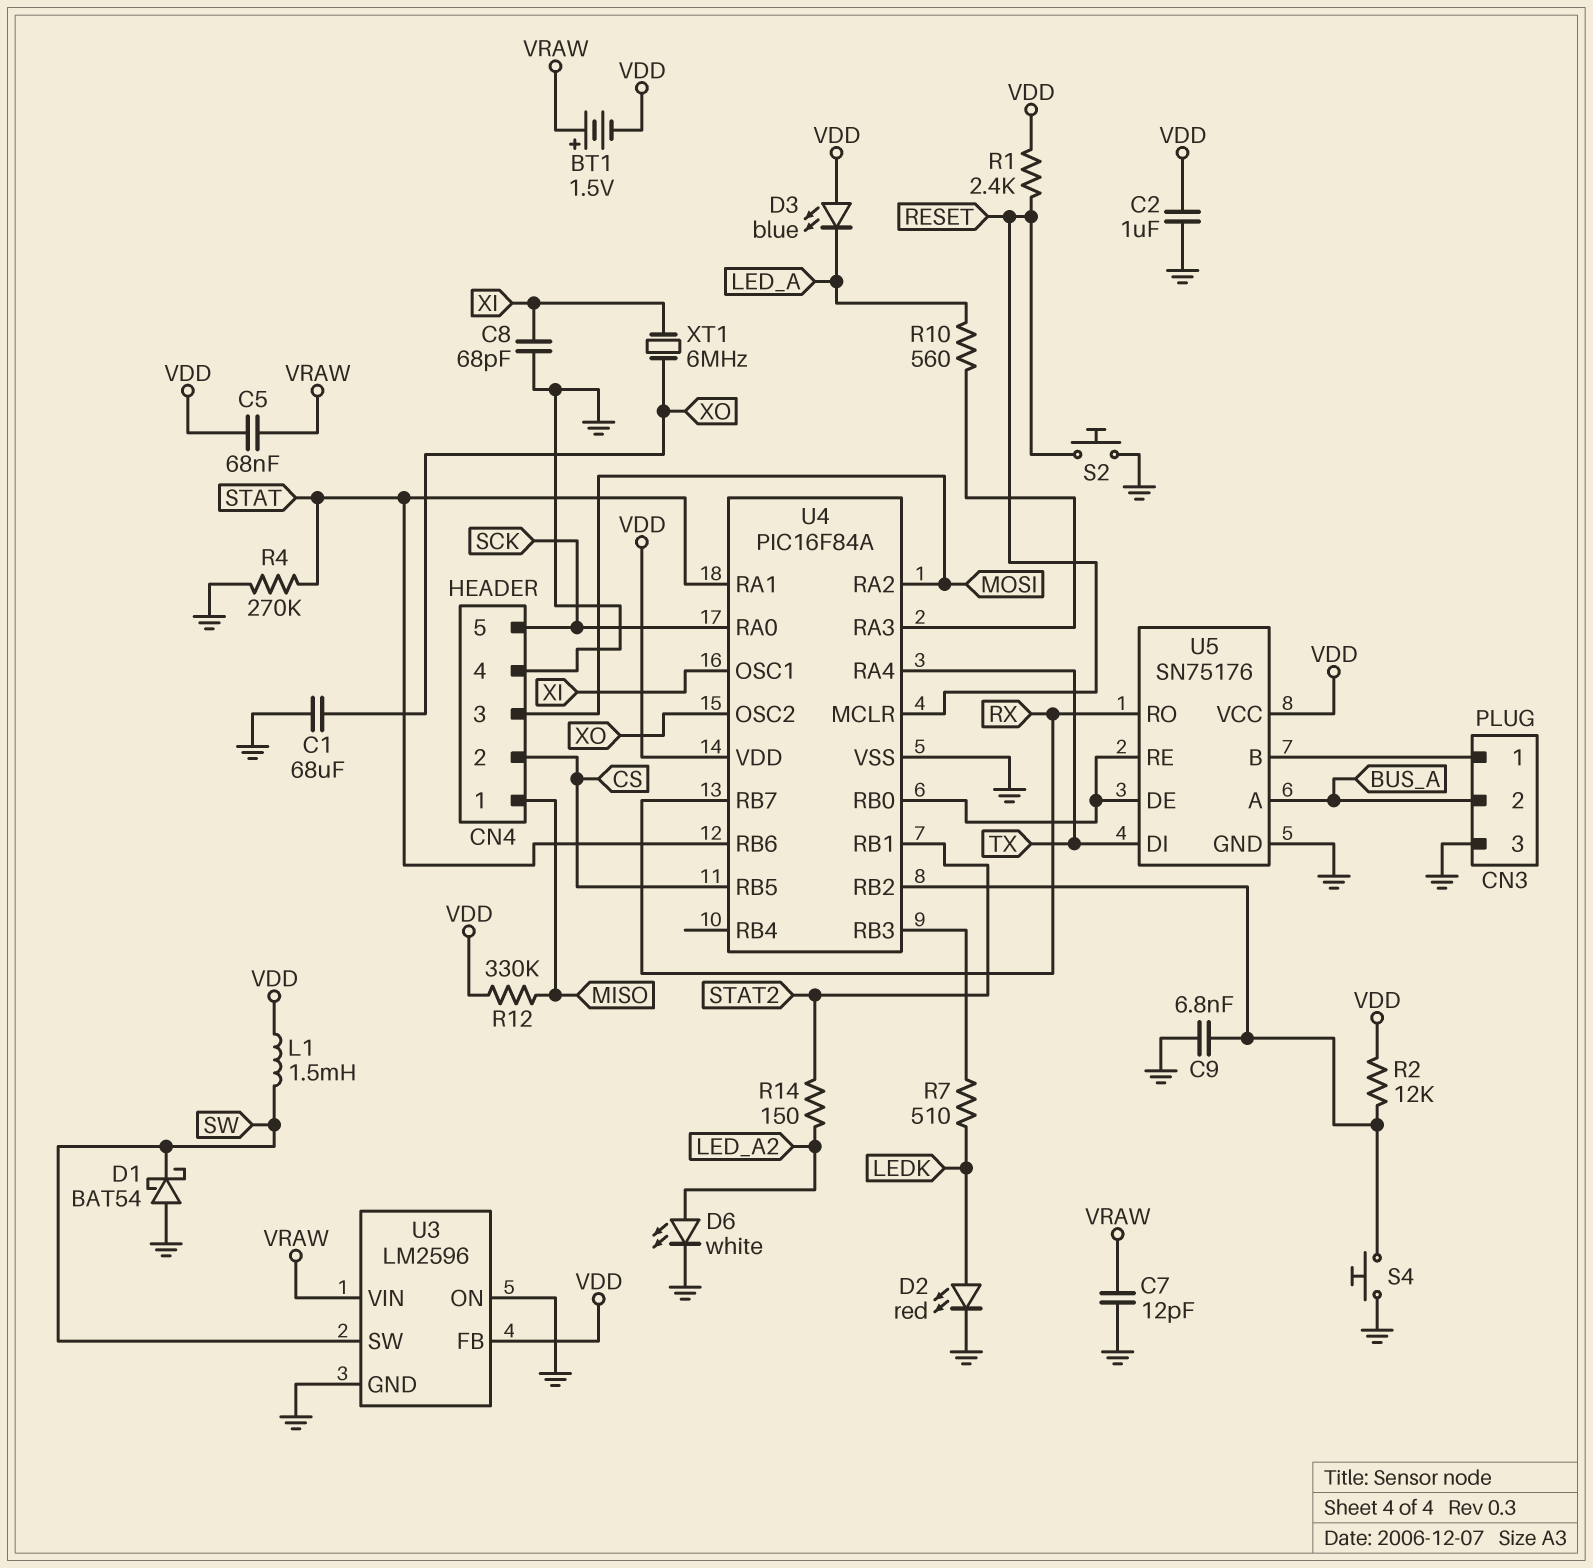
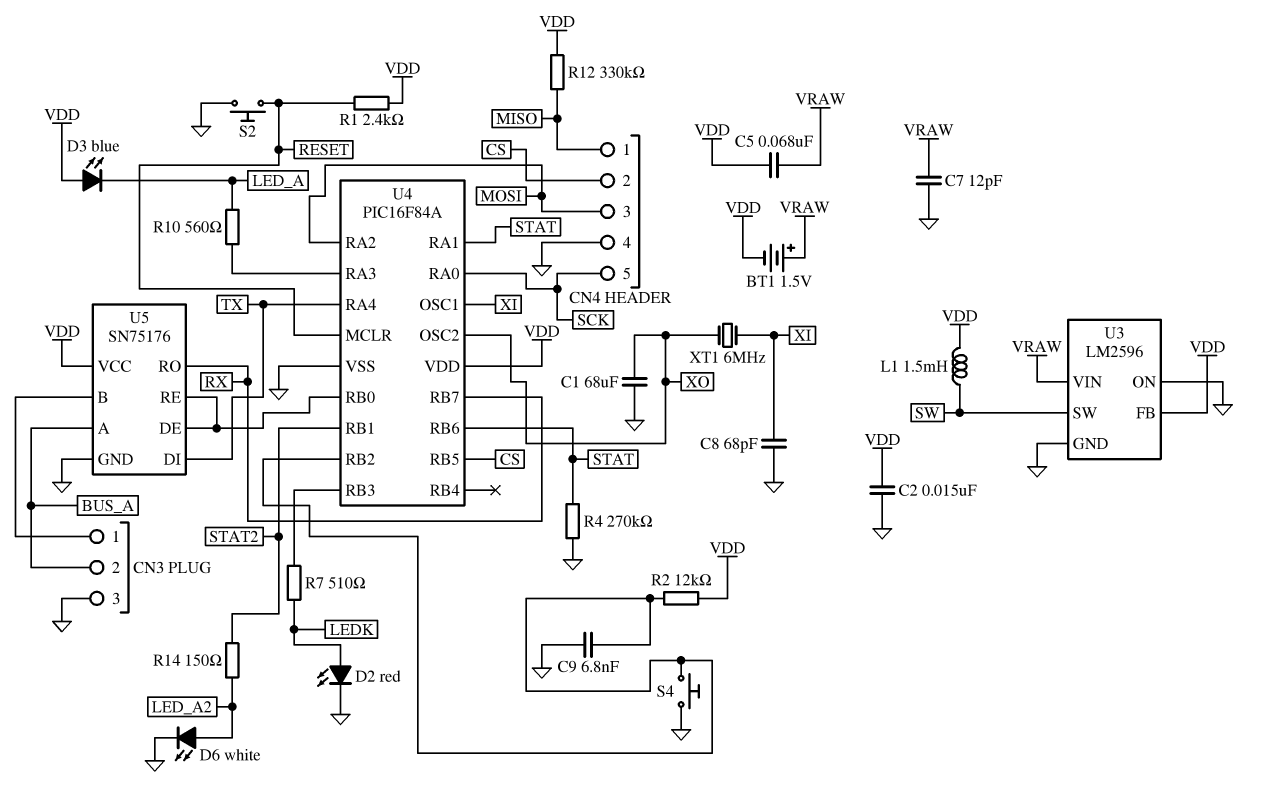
C2: 1uF (GND, VDD) -> 15nF (GND, VDD)
D1: schottky BAT54 (A GND, K SW) -> none

